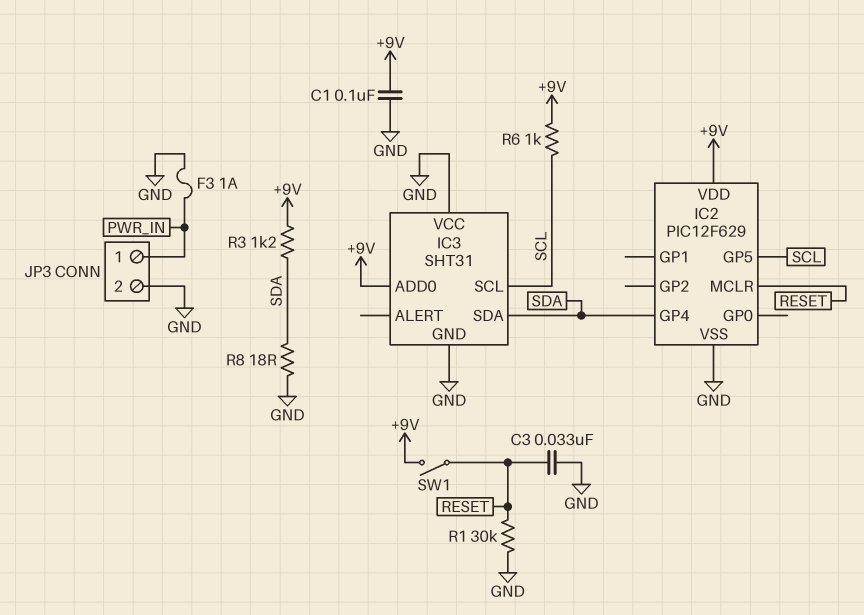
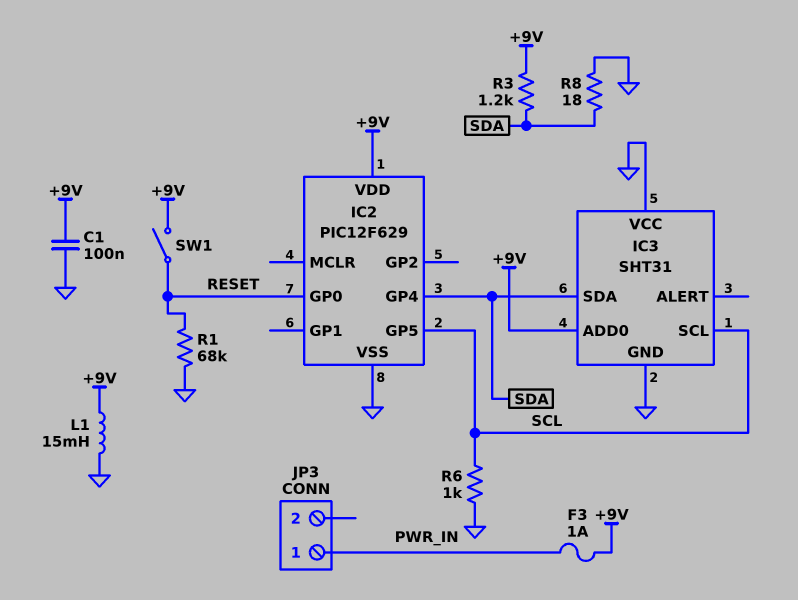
C3: 33nF (GND, RESET) -> none
F3: 1A (GND, PWR_IN) -> 1A (+9V, PWR_IN)
IC2 pin GP0: none -> RESET
IC2 pin MCLR: RESET -> none
JP3 pin 2: GND -> none
L1: none -> 15mH (+9V, GND)
R1: 30k (GND, RESET) -> 68k (GND, RESET)
R6: 1k (+9V, SCL) -> 1k (GND, SCL)

